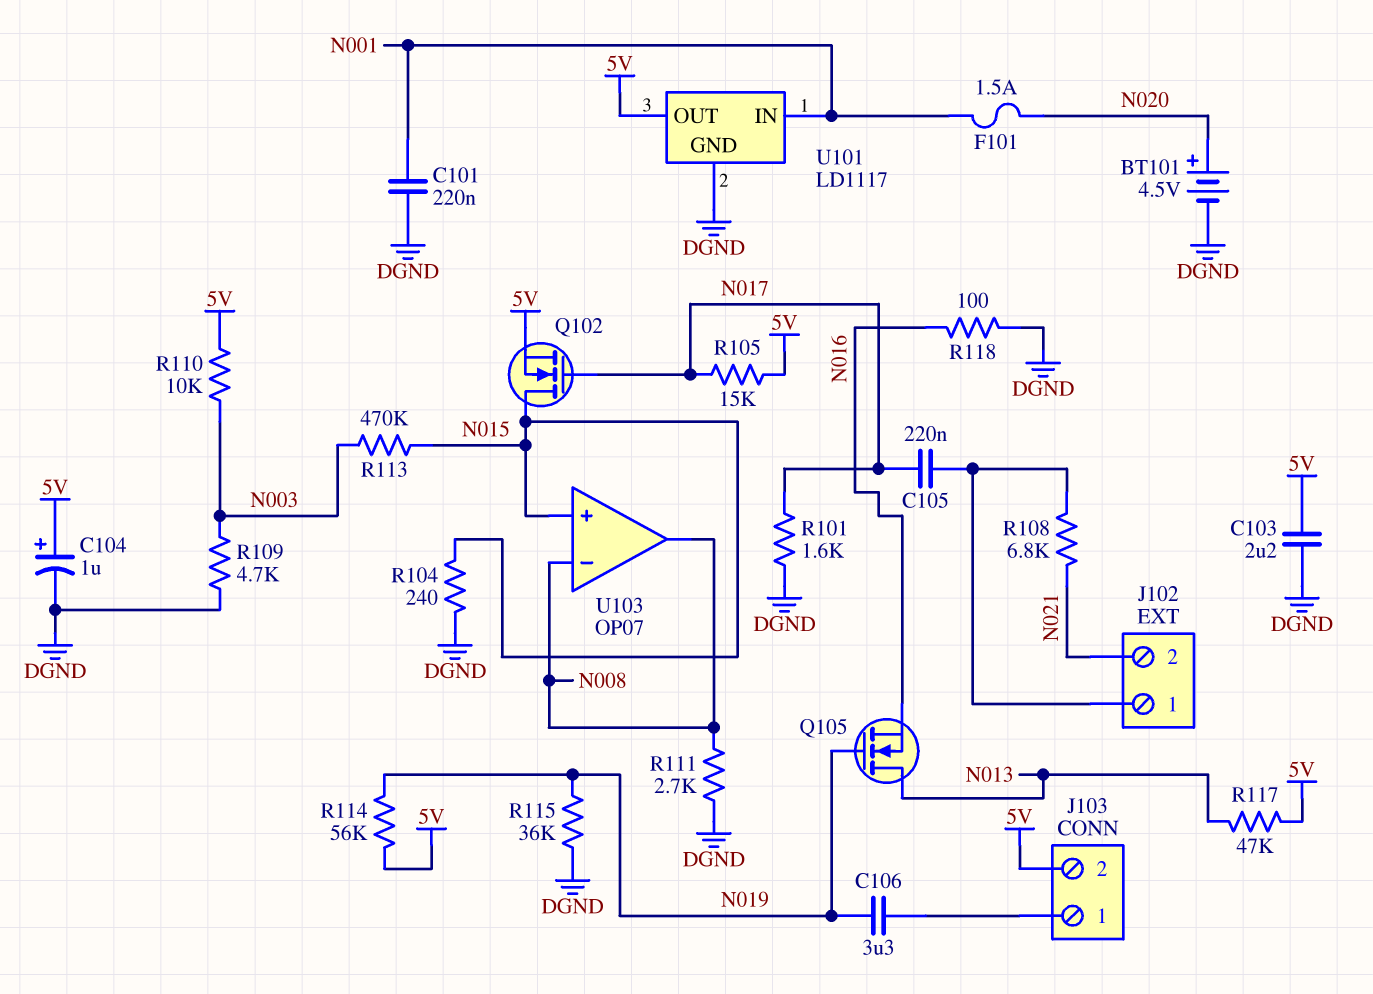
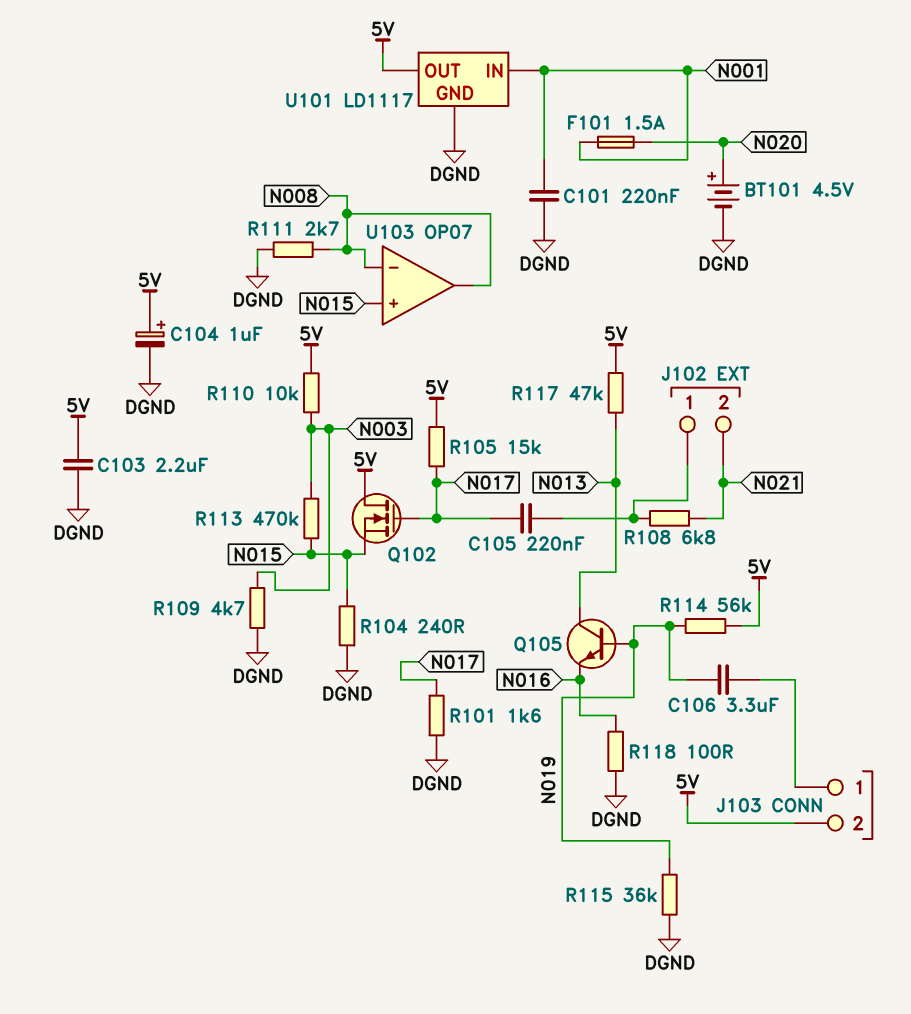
Q102: NMOS (G N017, D N015, S 5V) -> NMOS (G N017, D 5V, S N015)
Q105: NMOS (G N019, D N013, S N016) -> NPN (B N019, C N013, E N016)

